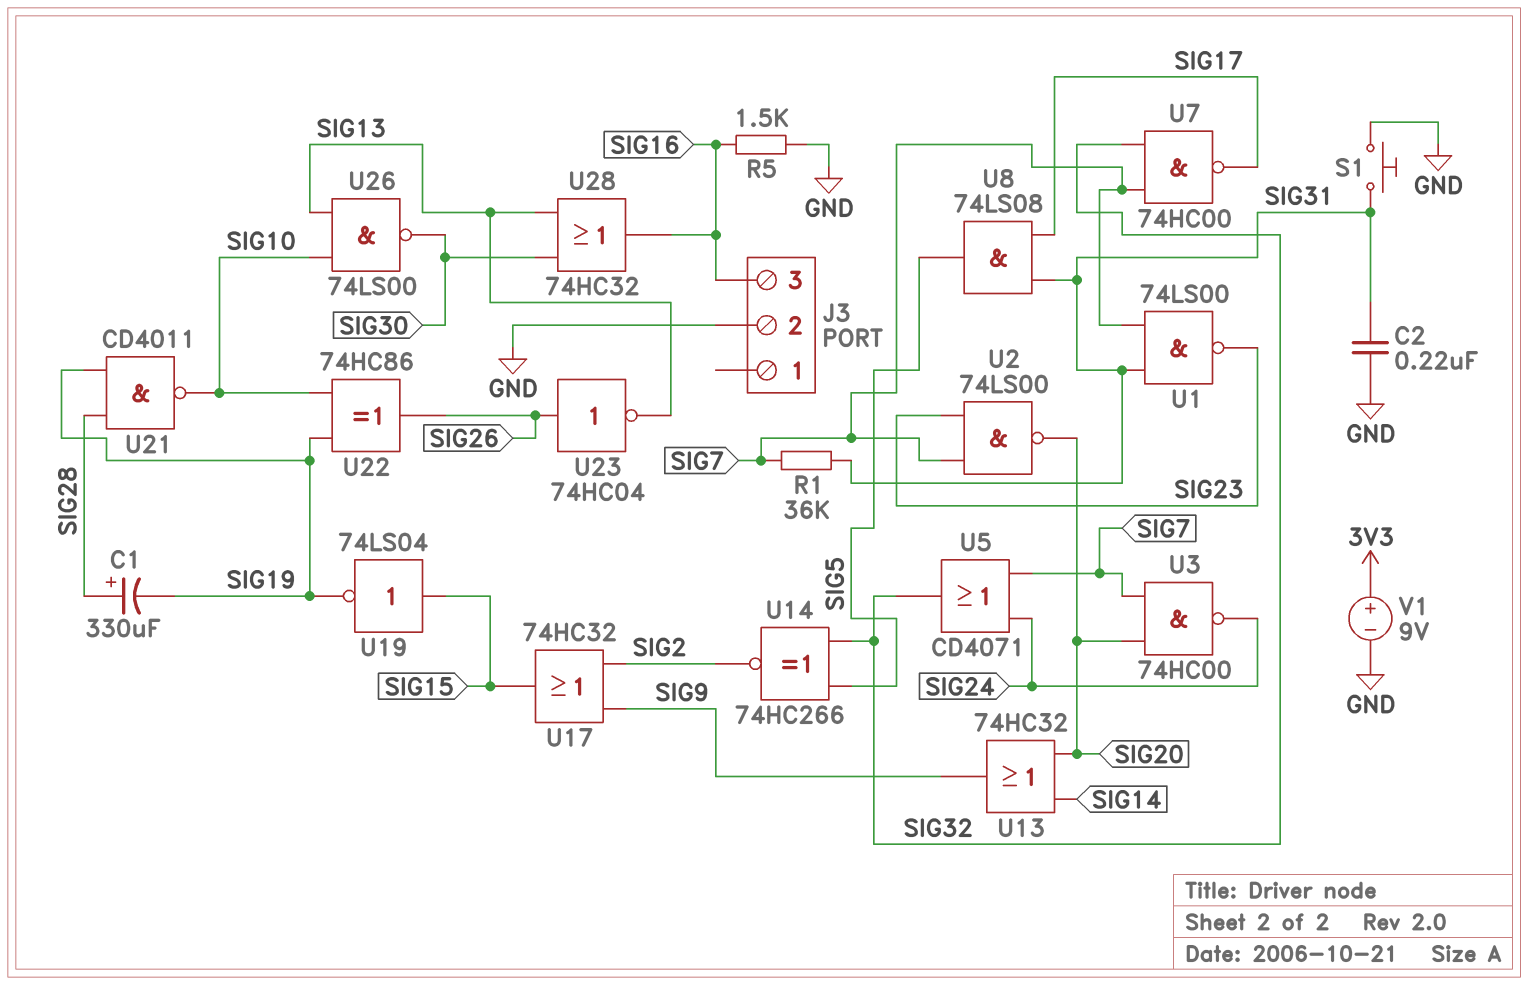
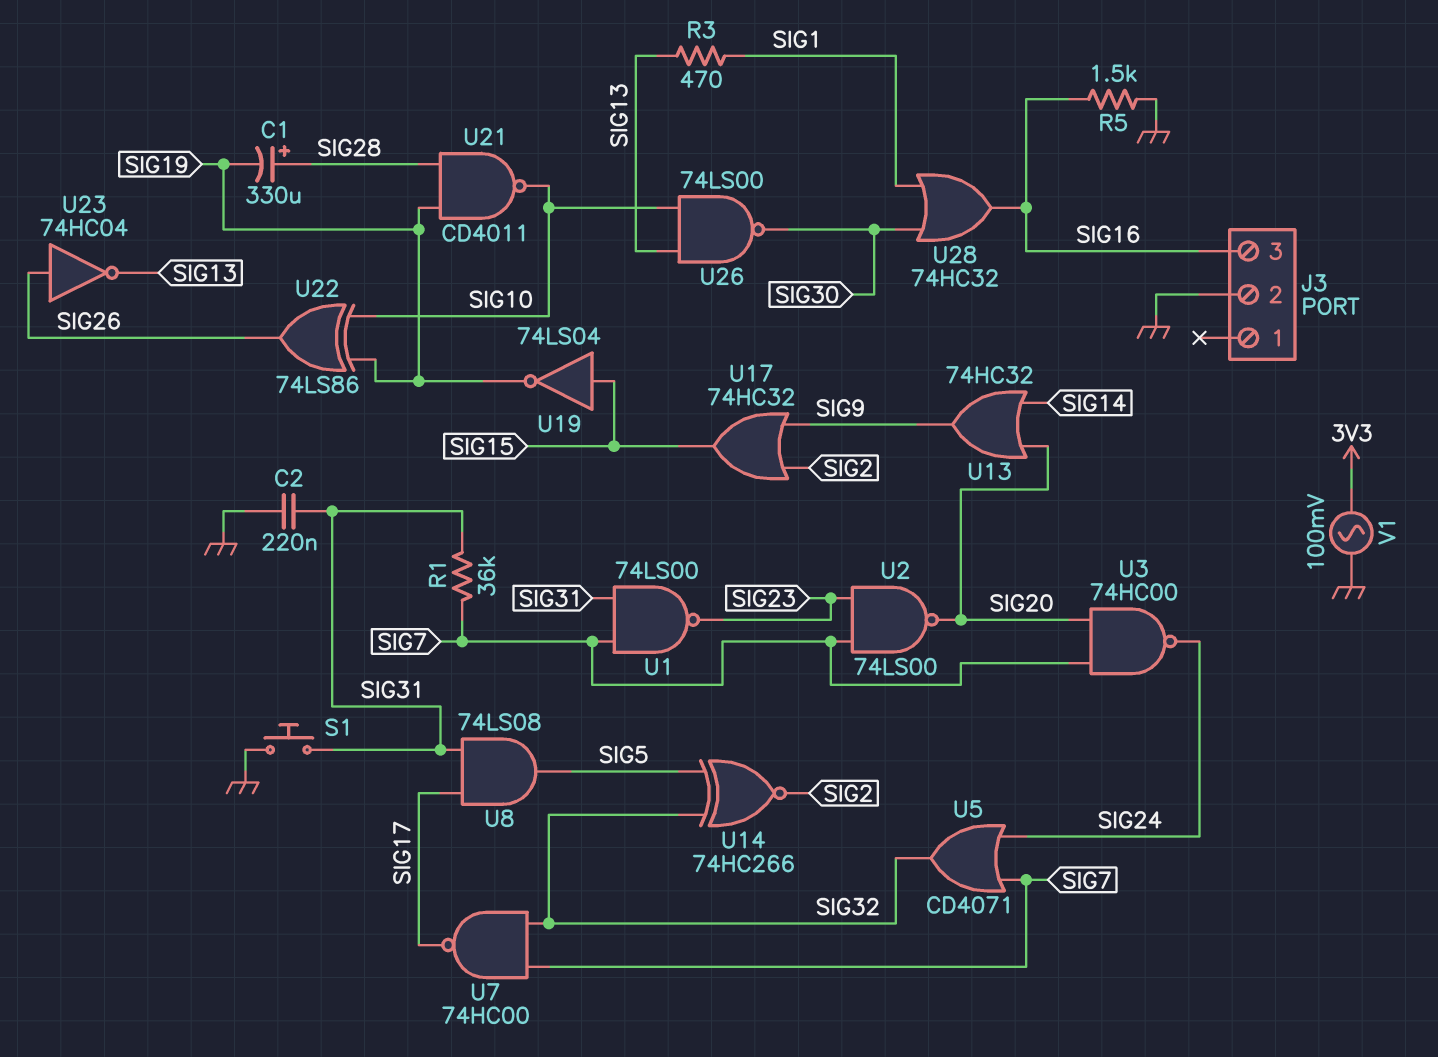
R3: none -> 470 (SIG1, SIG13)
U22: XOR 74HC86 (in SIG10, in SIG19, out SIG26) -> XOR 74LS86 (in SIG10, in SIG19, out SIG26)
U28: OR 74HC32 (in SIG13, in SIG30, out SIG16) -> OR 74HC32 (in SIG1, in SIG30, out SIG16)
V1: 9V (plus 3V3, minus GND) -> AC 100mV (3V3, GND)

